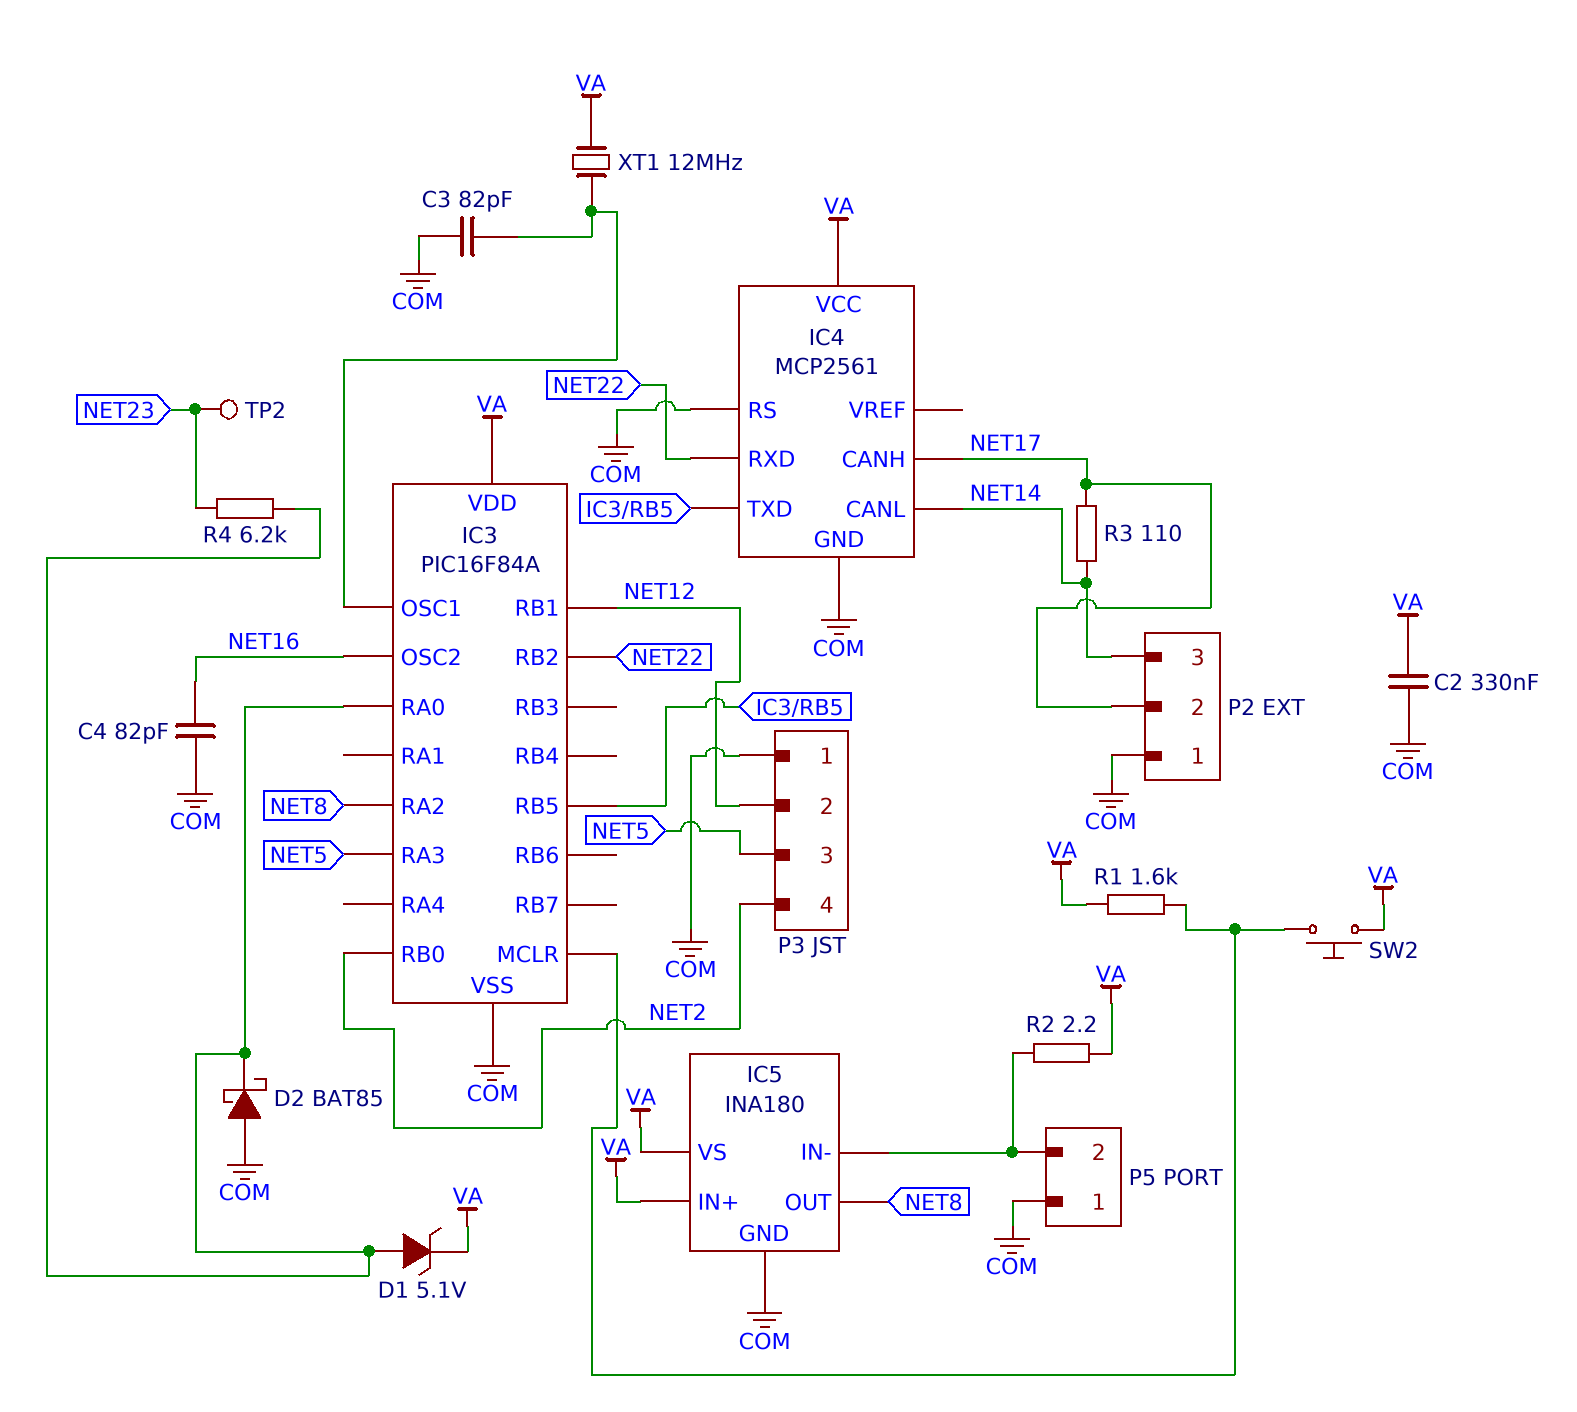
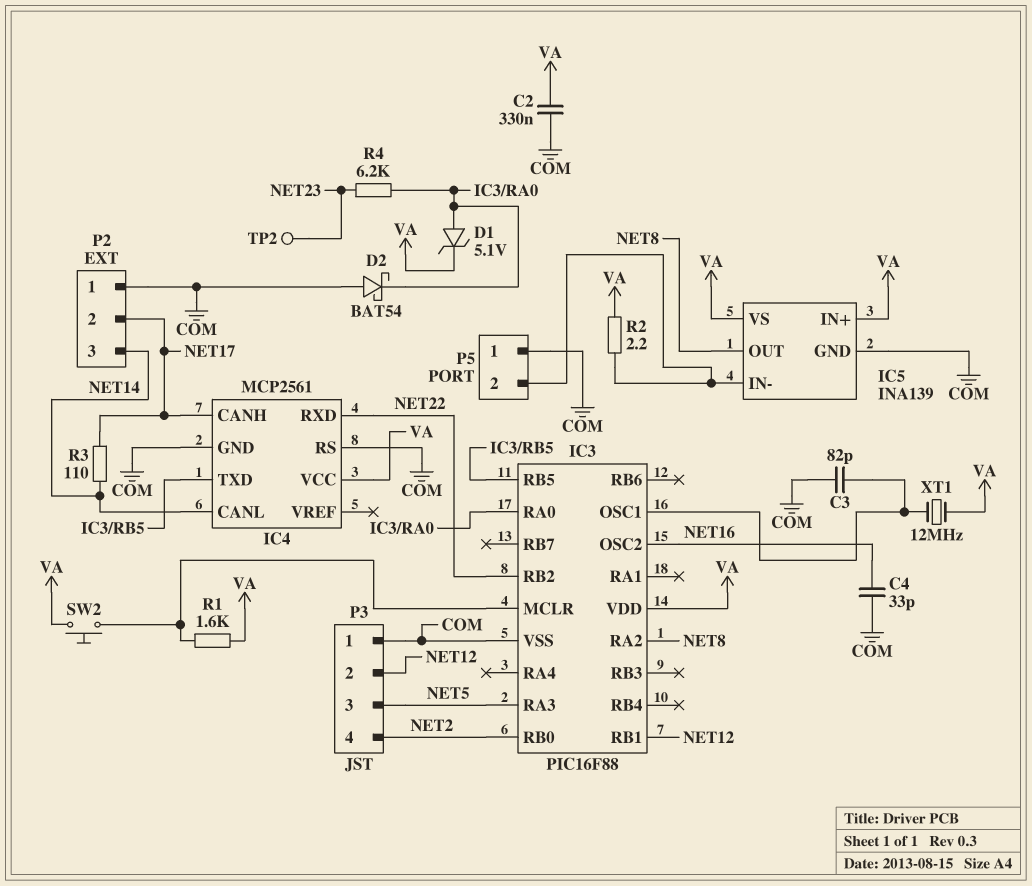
C4: 82pF (COM, NET16) -> 33pF (COM, NET16)
D2: schottky BAT85 (A COM, K IC3/RA0) -> schottky BAT54 (A COM, K IC3/RA0)
IC3: PIC16F84A -> PIC16F88
IC5: INA180 -> INA139

